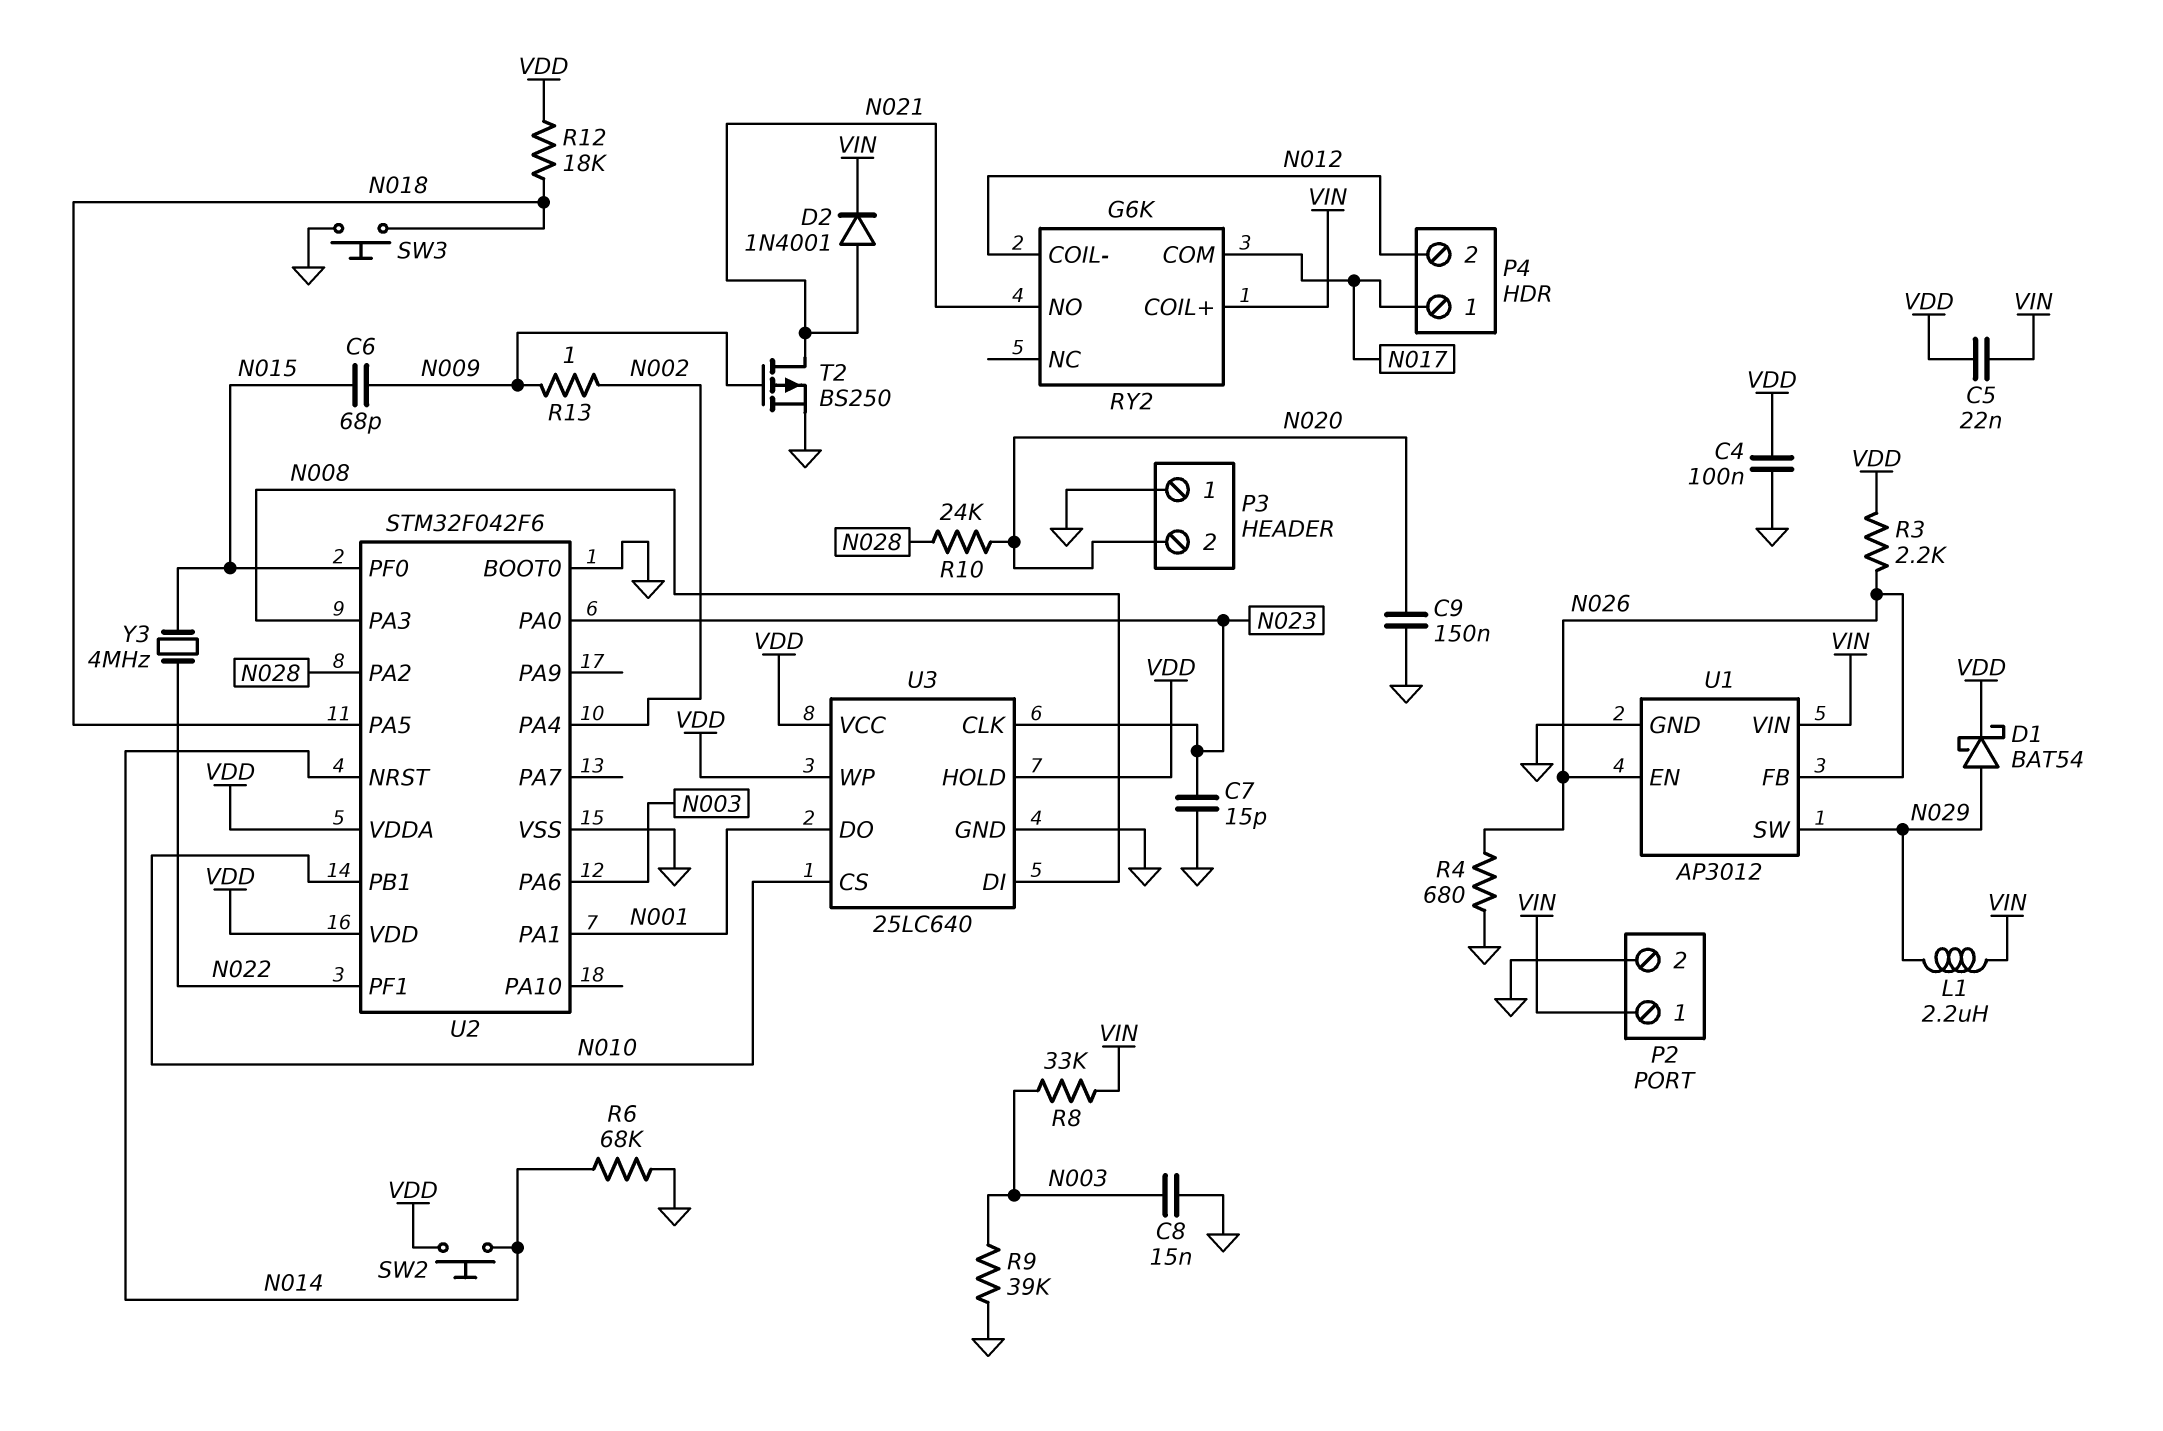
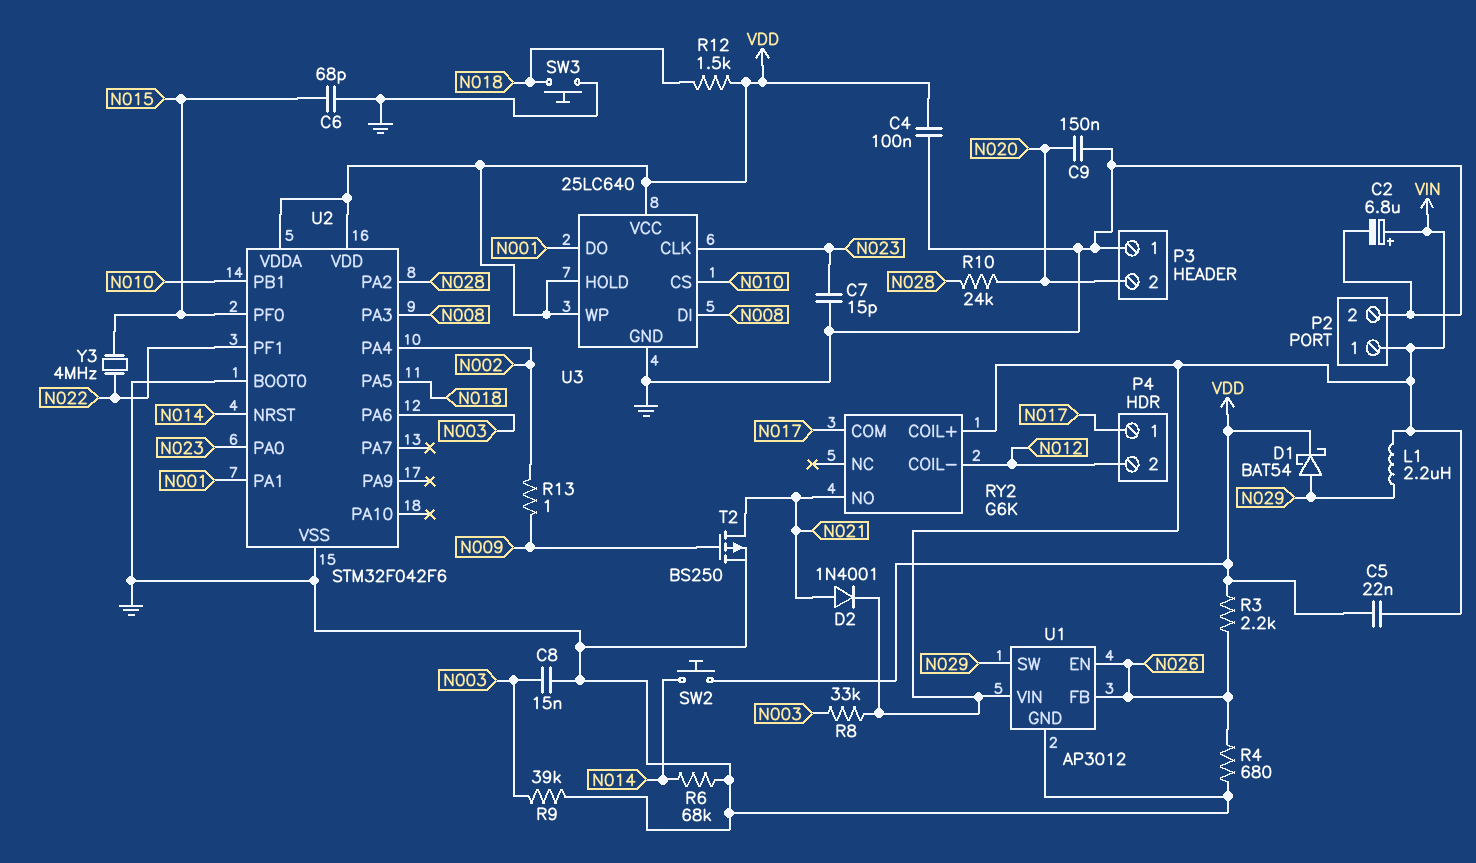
C2: none -> 6.8uF (plus VIN, minus GND)
C6: 68pF (N009, N015) -> 68pF (GND, N015)
R12: 18k (N018, VDD) -> 1.5k (N018, VDD)

